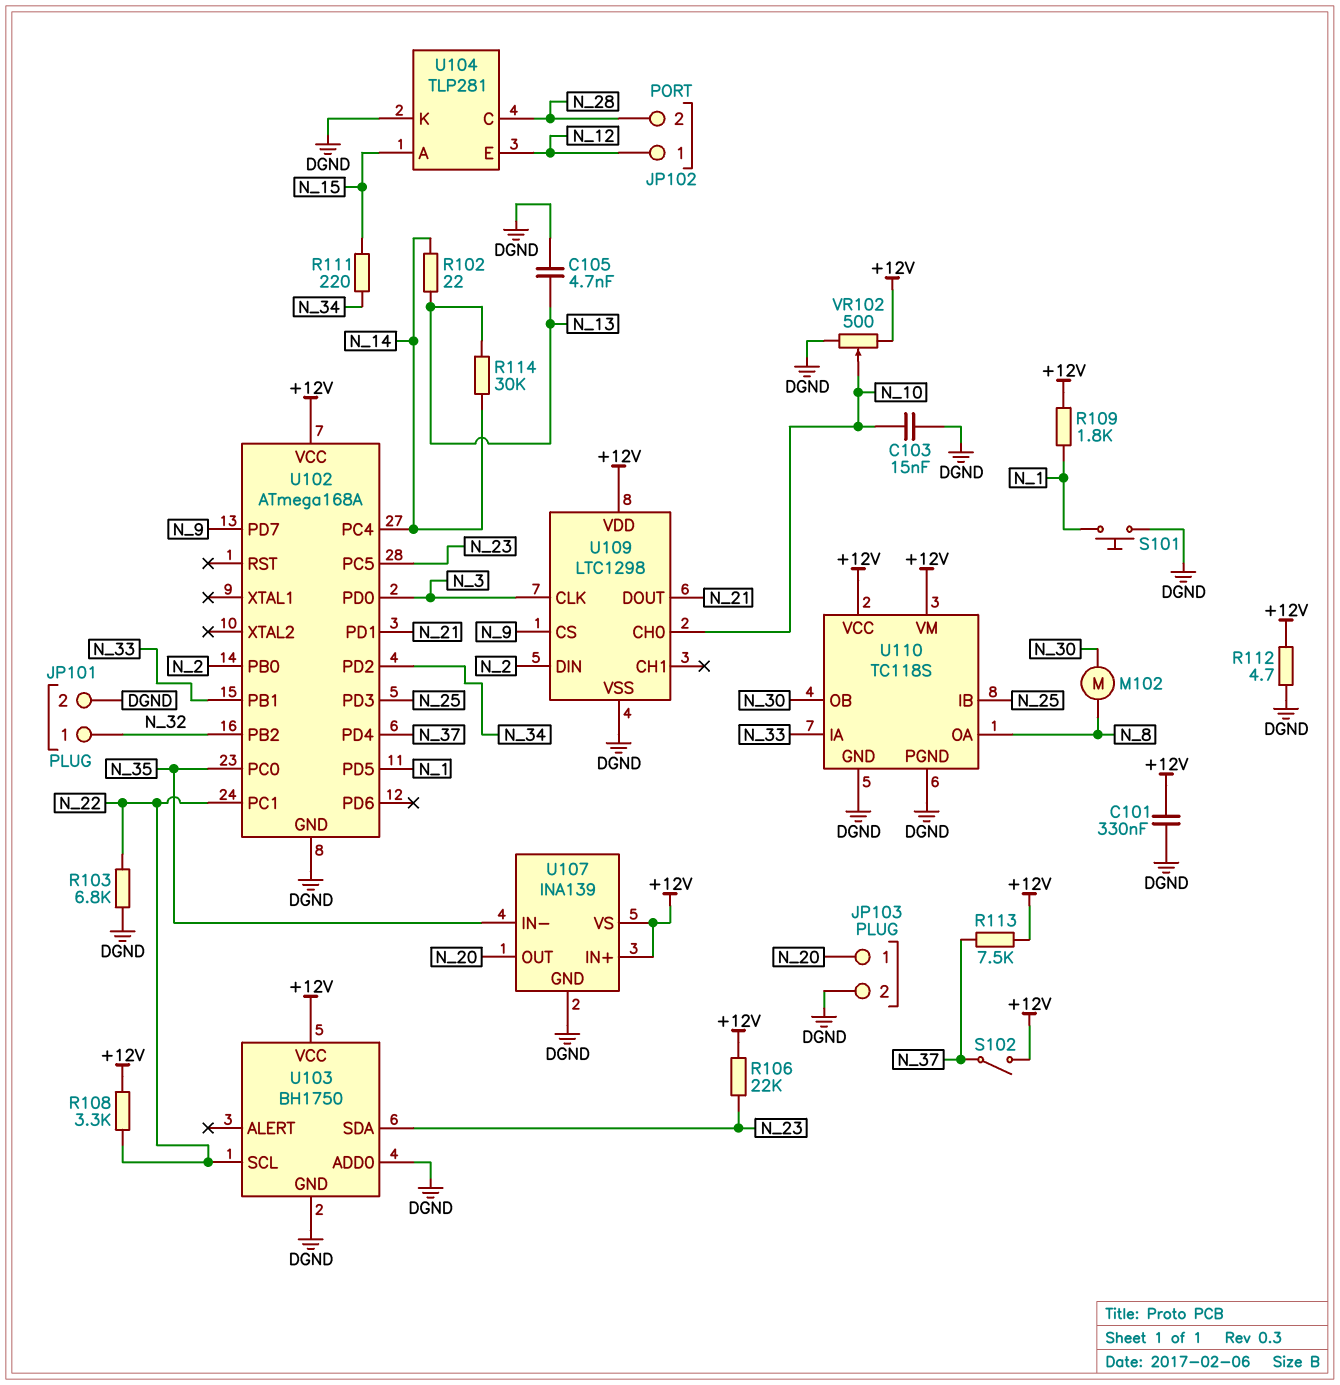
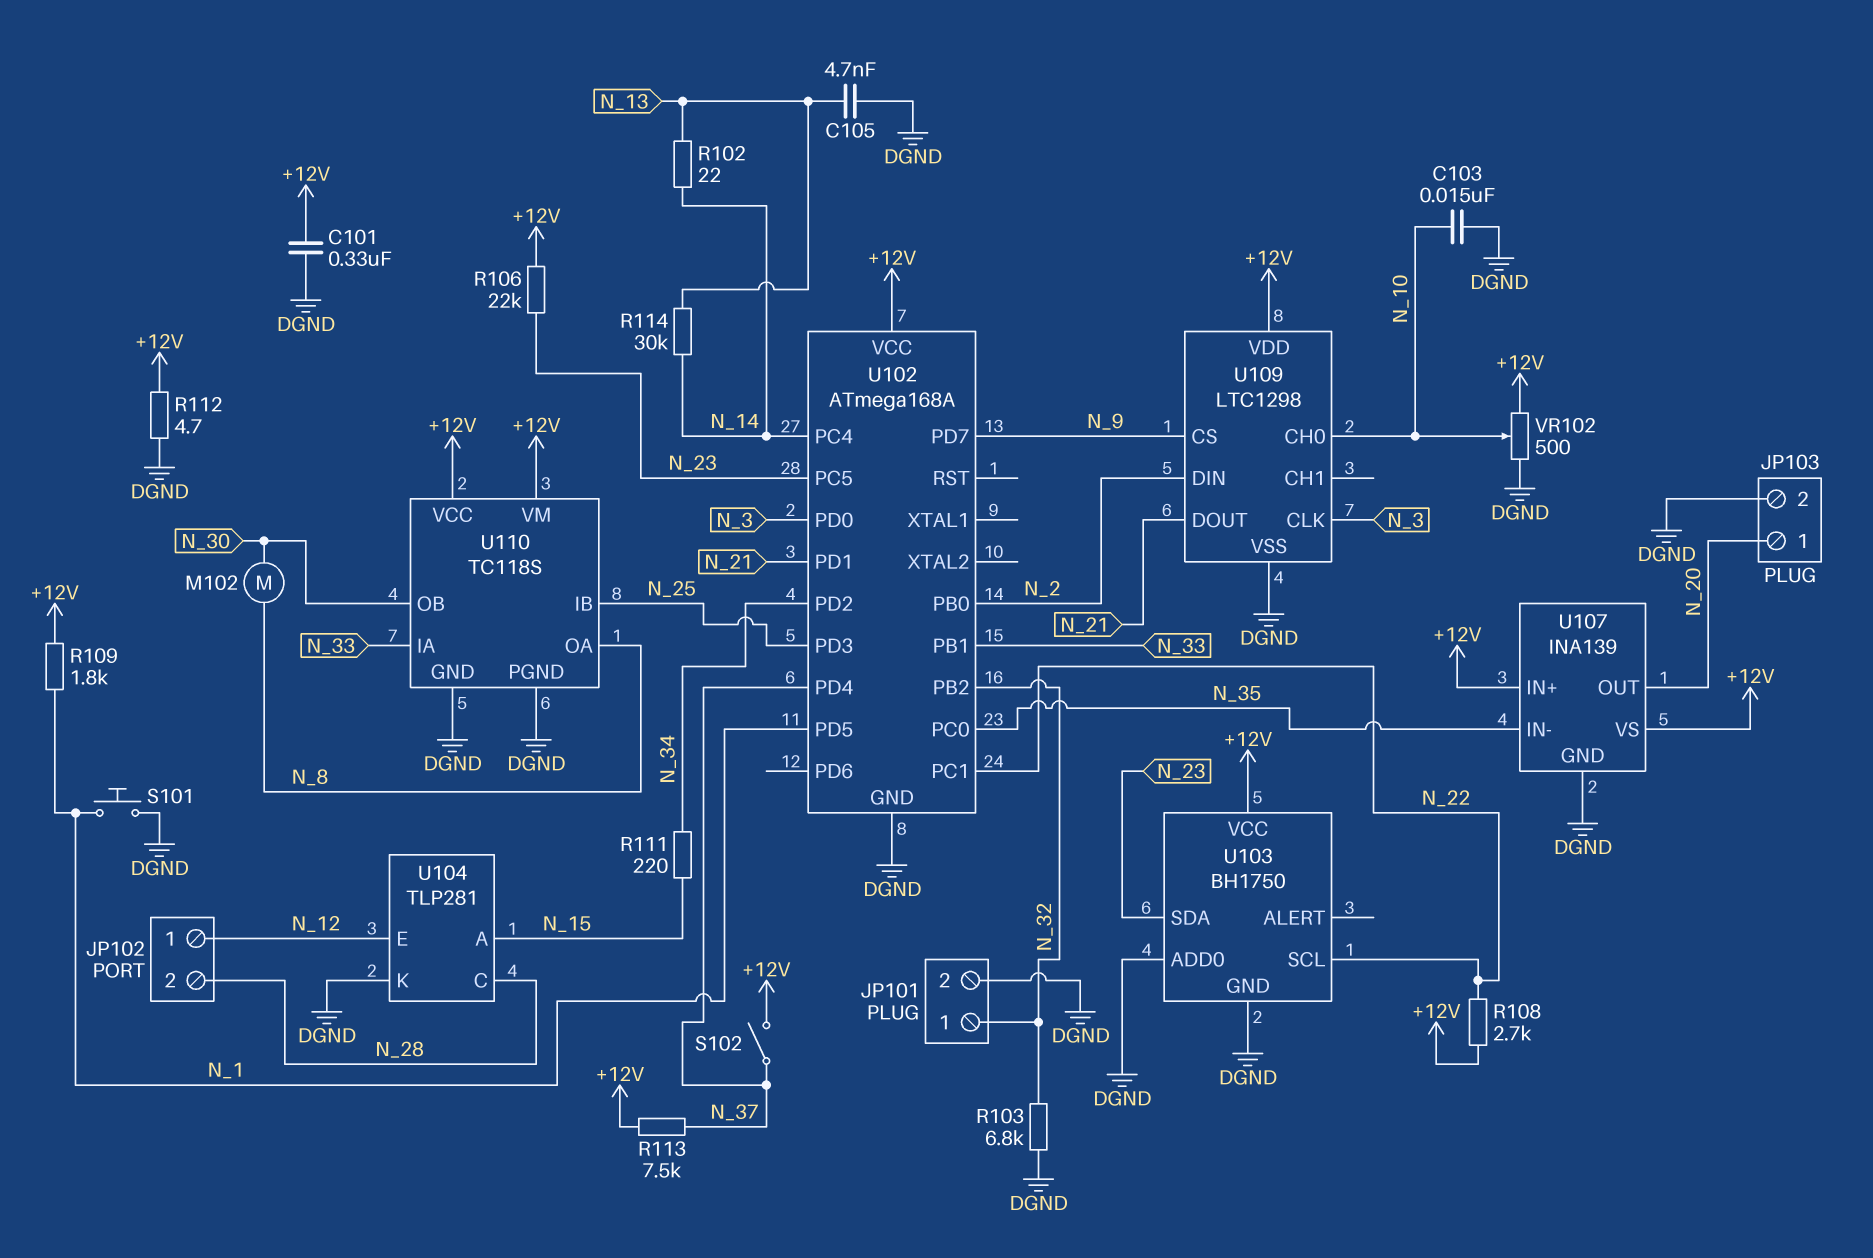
R103: 6.8k (DGND, N_22) -> 6.8k (DGND, N_32)
R108: 3.3k (+12V, N_22) -> 2.7k (+12V, N_22)

